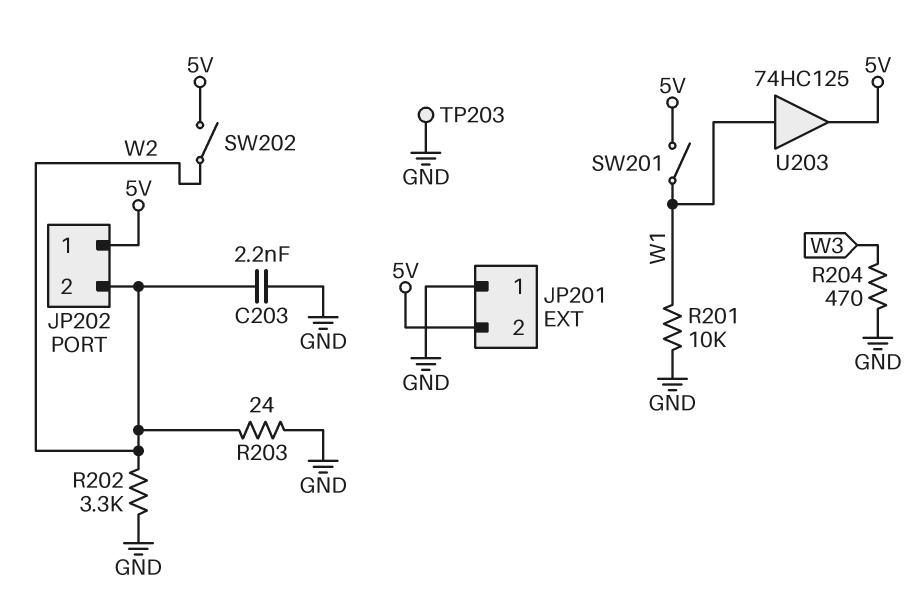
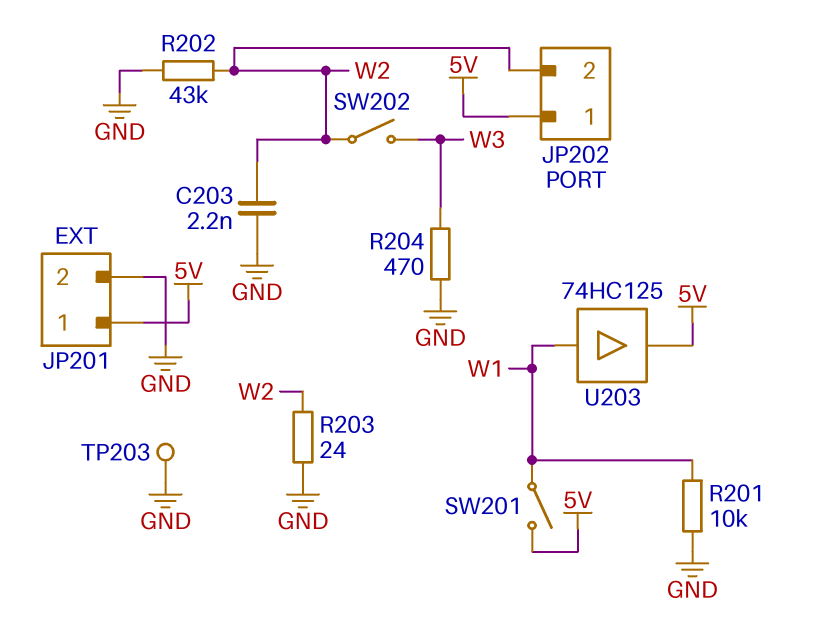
JP201 pin 1: GND -> 5V
JP201 pin 2: 5V -> GND
R202: 3.3k (GND, W2) -> 43k (GND, W2)
SW202: switch (5V, W2) -> switch (W2, W3)

